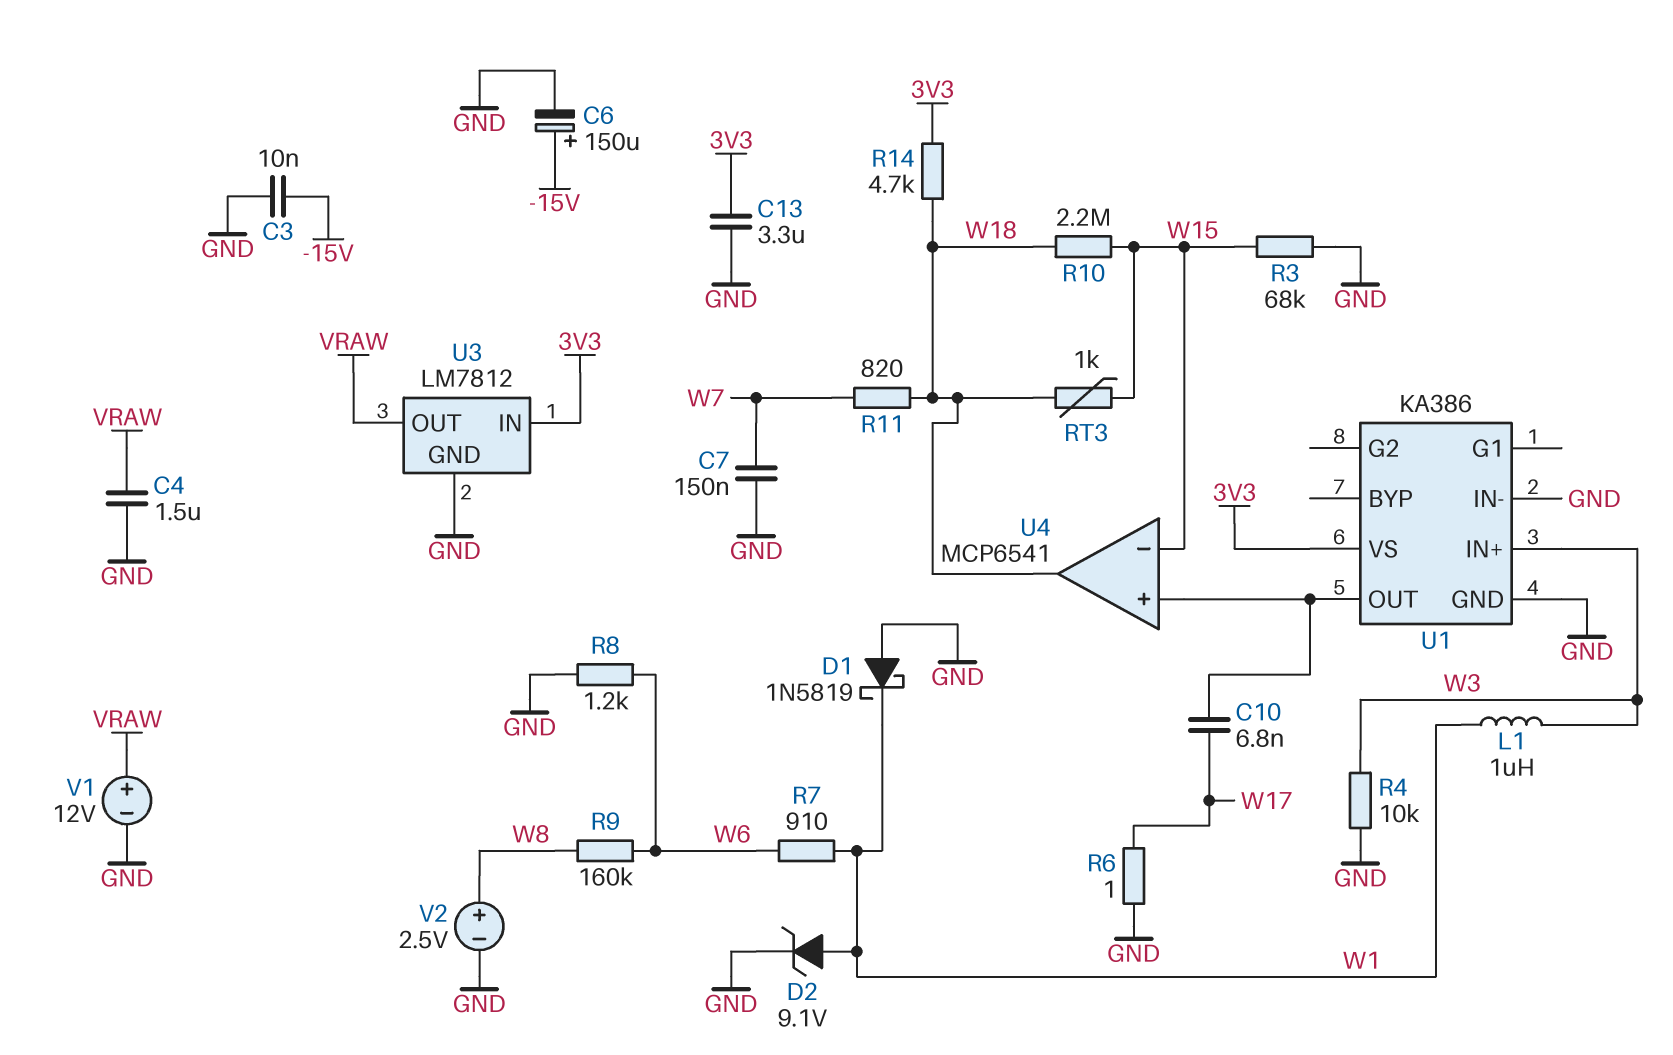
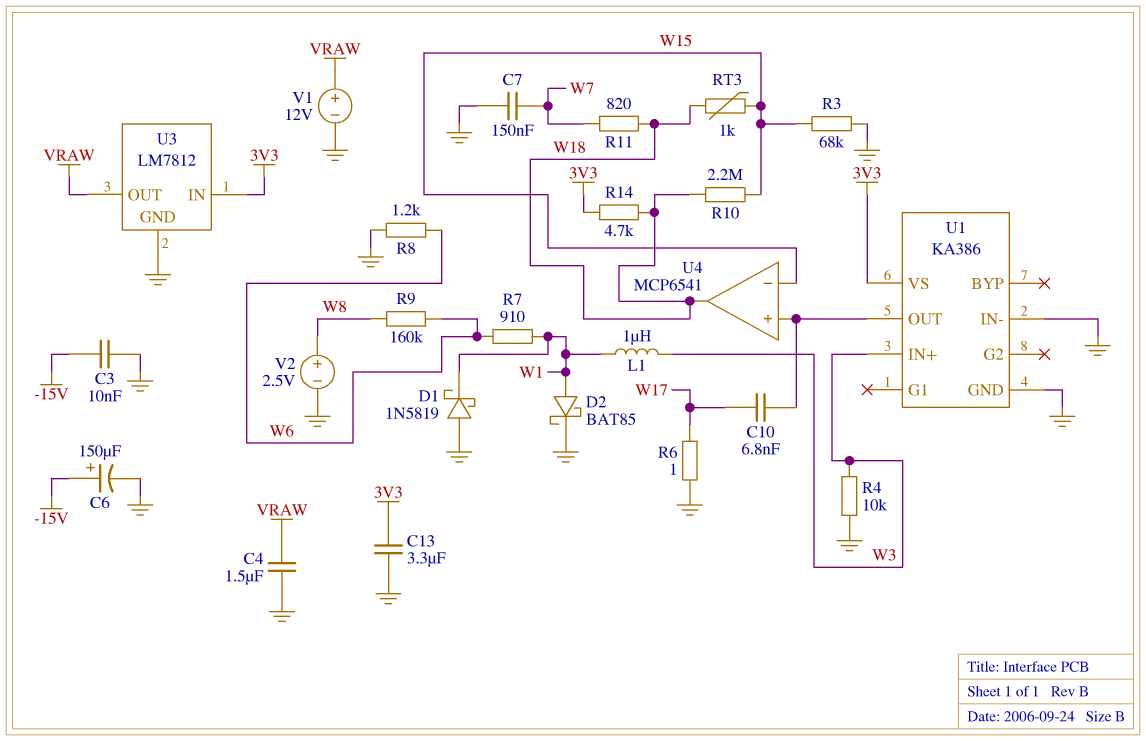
D2: zener 9.1V (A W1, K GND) -> schottky BAT85 (A W1, K GND)

